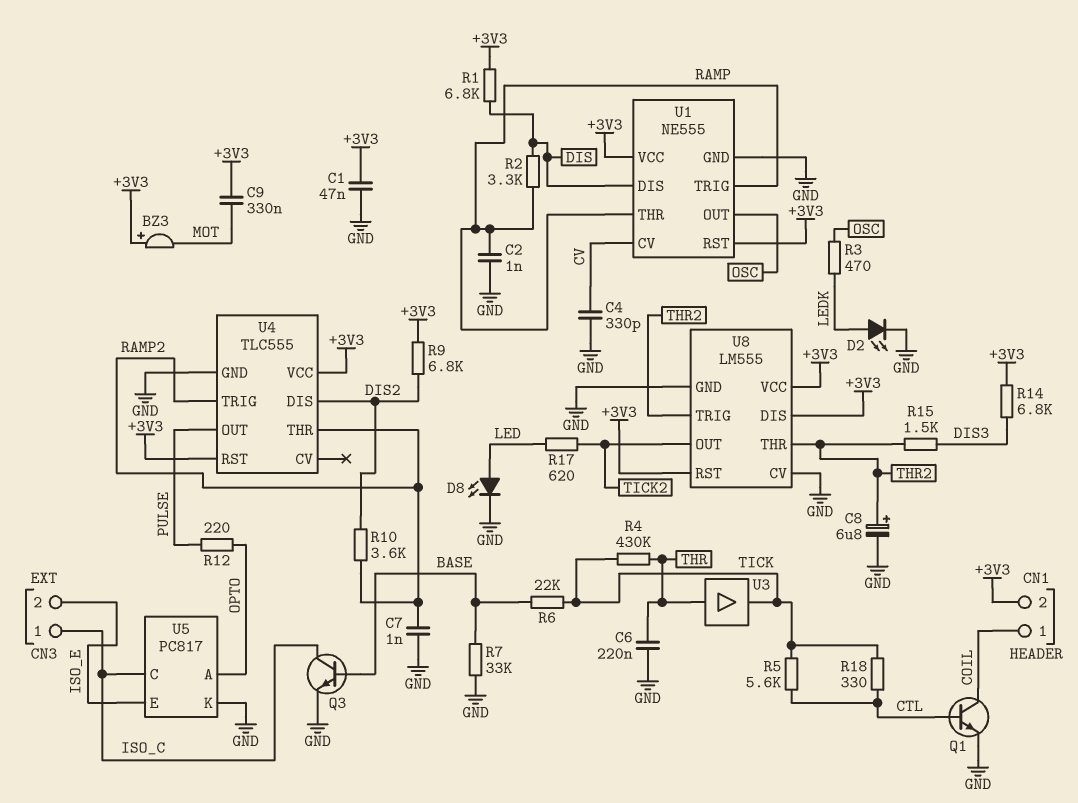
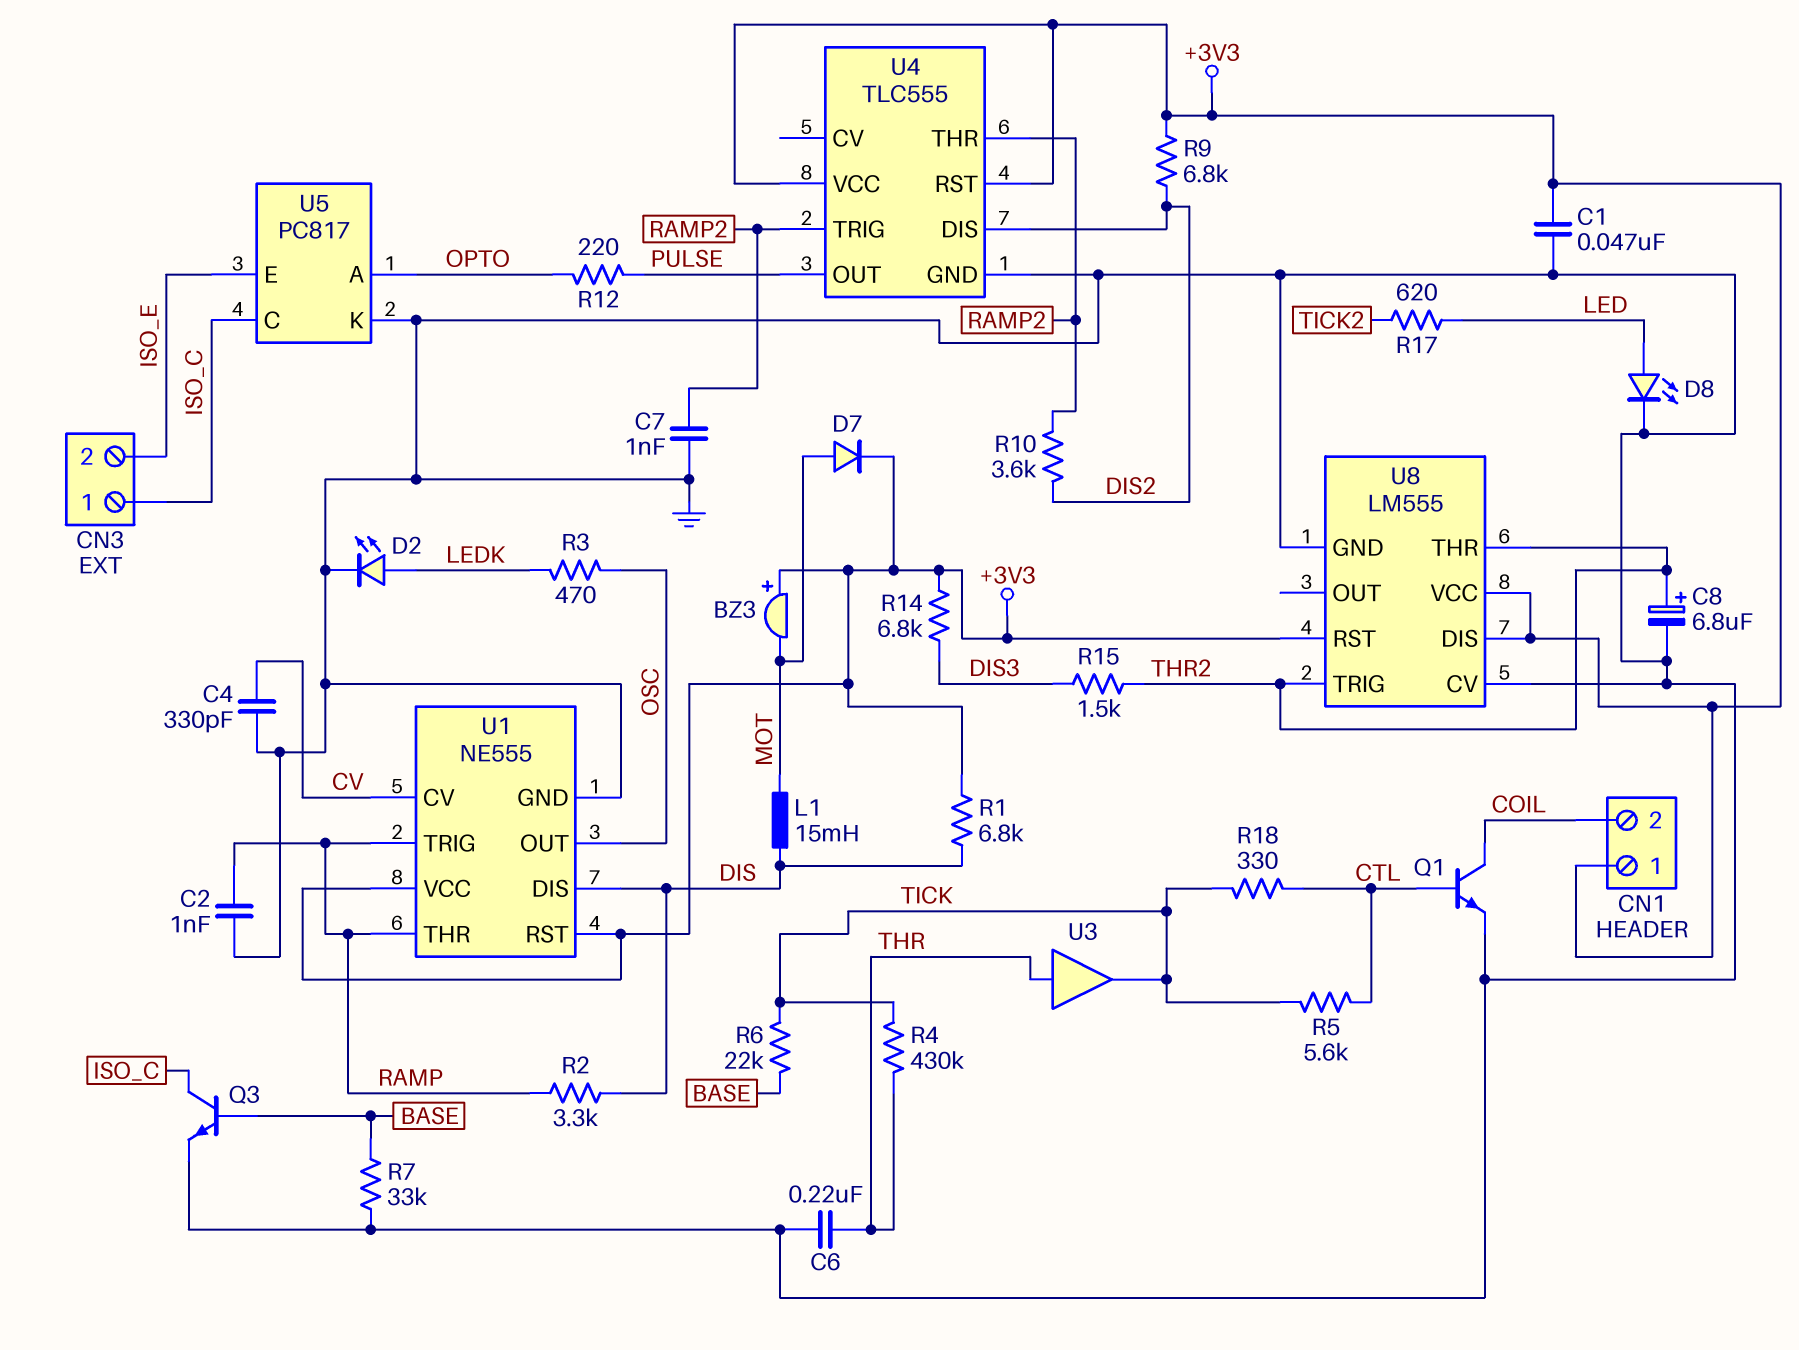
C9: 330nF (+3V3, MOT) -> none
CN1 pin 1: COIL -> +3V3
CN1 pin 2: +3V3 -> COIL
D7: none -> diode (A MOT, K +3V3)
L1: none -> 15mH (DIS, MOT)
U8 pin OUT: TICK2 -> none

